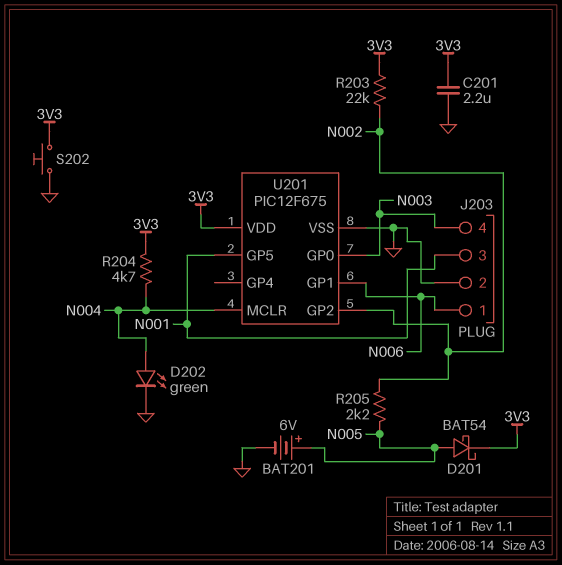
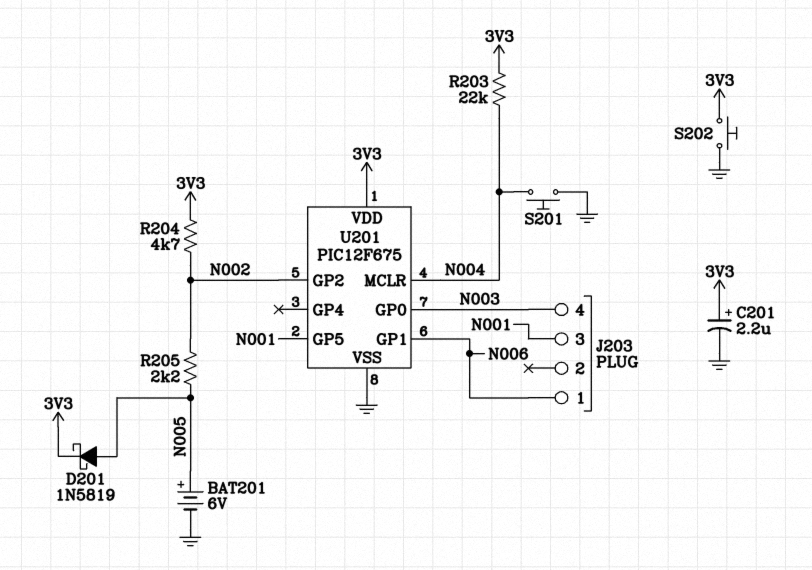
C201: 2.2uF (3V3, GND) -> 2.2uF (plus 3V3, minus GND)
D201: schottky BAT54 (A N005, K 3V3) -> schottky 1N5819 (A N005, K 3V3)
D202: LED green (A N004, K GND) -> none
J203 pin 2: GND -> none
R203: 22k (3V3, N002) -> 22k (3V3, N004)
R204: 4.7k (3V3, N004) -> 4.7k (3V3, N002)
S201: none -> button (GND, N004)

